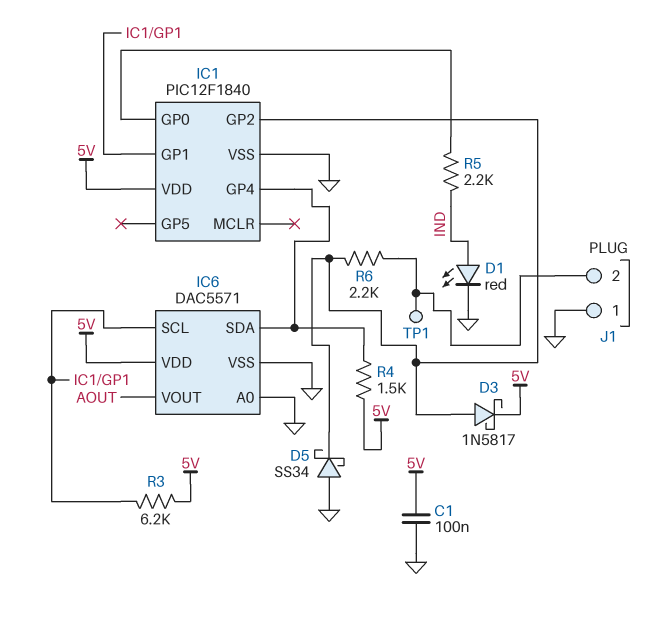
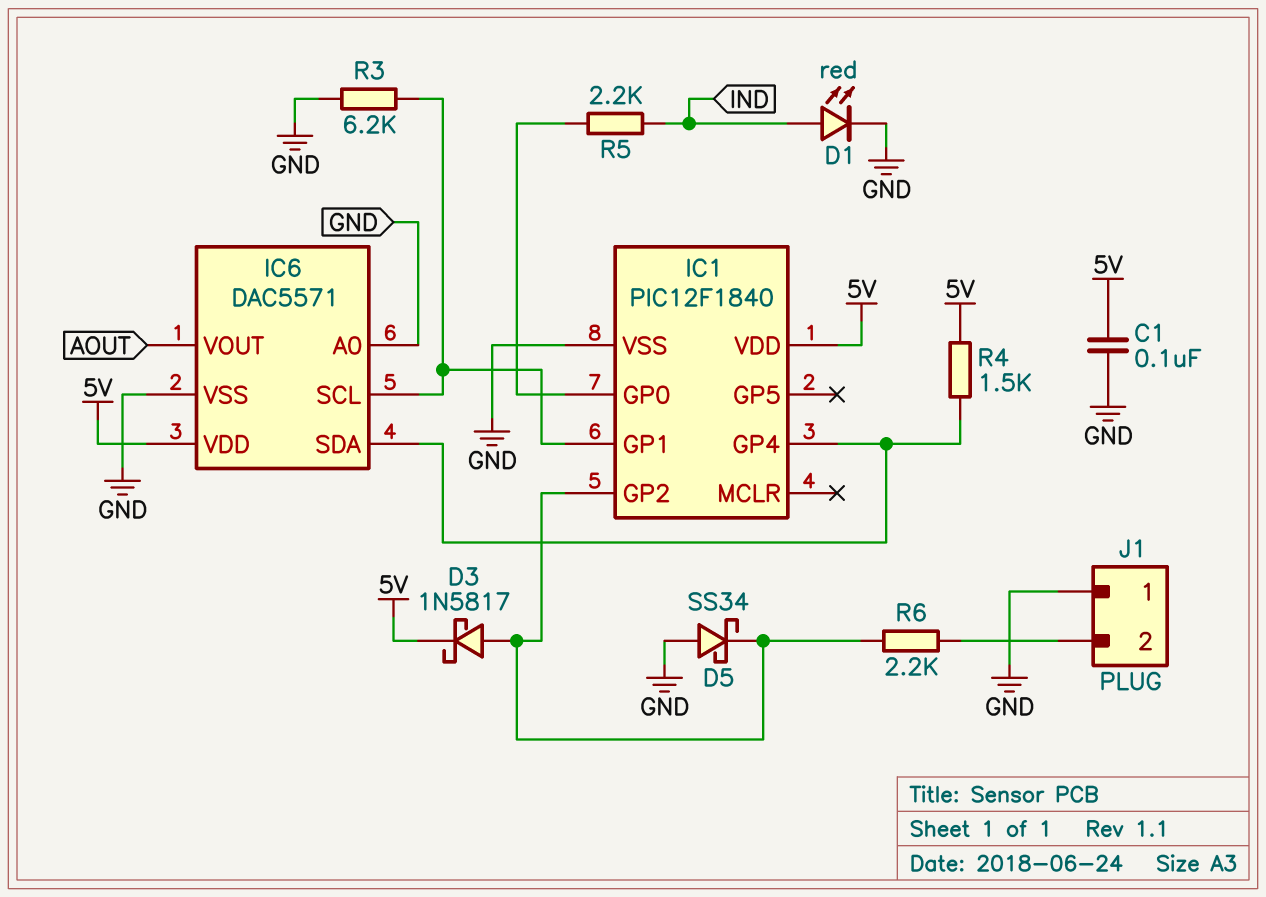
R3: 6.2k (5V, IC1/GP1) -> 6.2k (GND, IC1/GP1)
TP1: test point (J1/2) -> none

